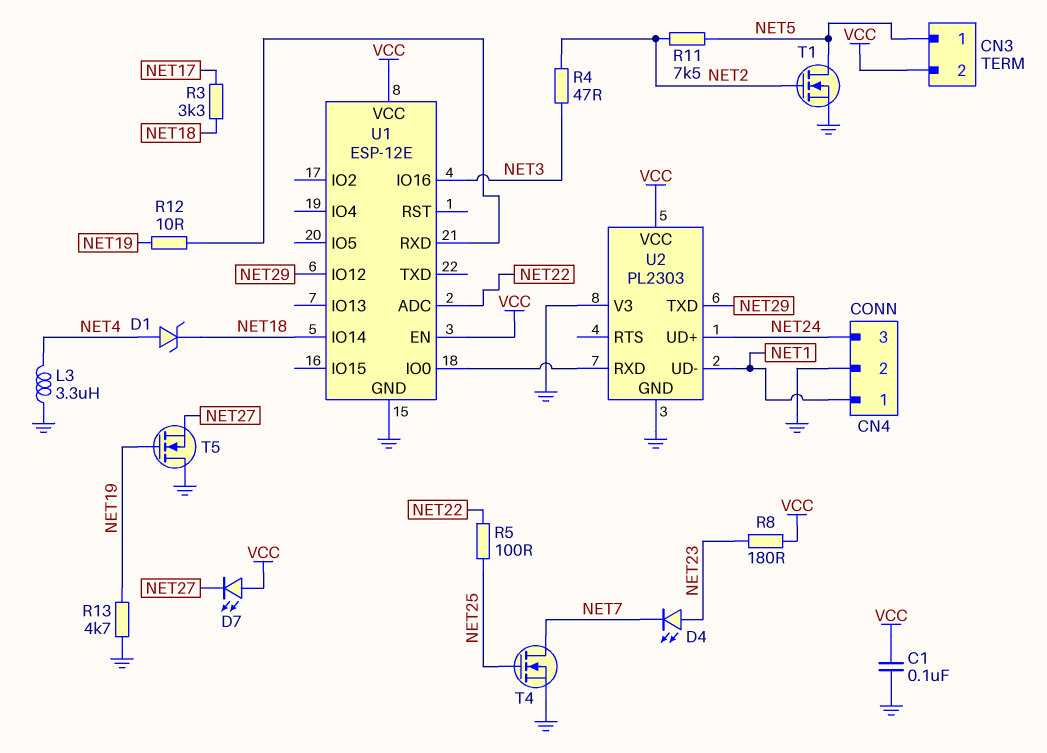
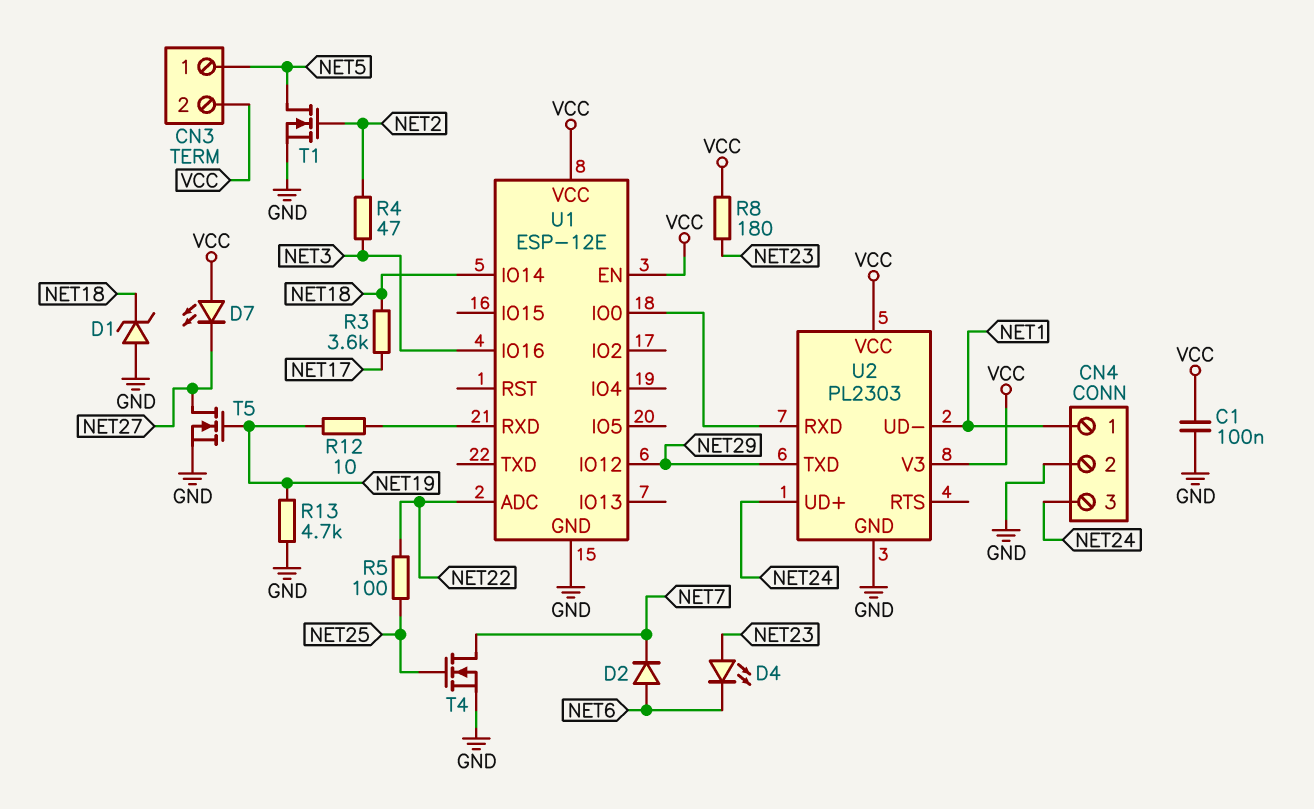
D1: zener (A NET4, K NET18) -> zener (A GND, K NET18)
D2: none -> diode (A NET6, K NET7)
D4: LED (A NET23, K NET7) -> LED (A NET23, K NET6)
L3: 3.3uH (GND, NET4) -> none
R3: 3.3k (NET17, NET18) -> 3.6k (NET17, NET18)
R11: 7.5k (NET2, NET5) -> none
T5: NMOS (G NET19, D GND, S NET27) -> NMOS (G NET19, D NET27, S GND)
U2 pin V3: GND -> VCC

